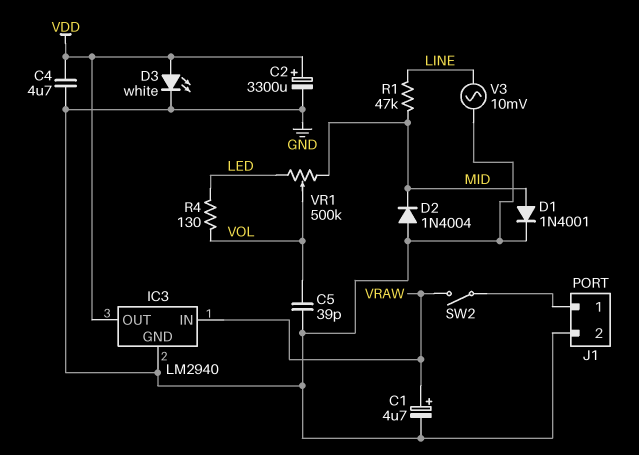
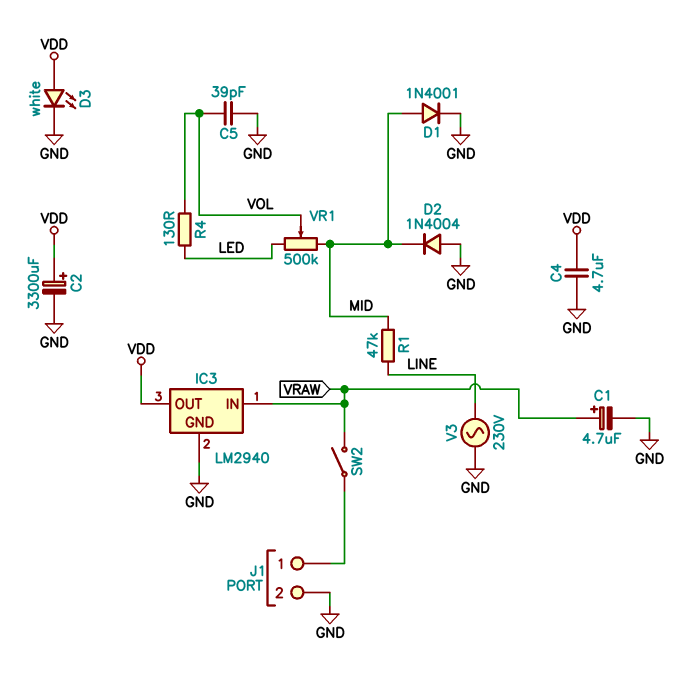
V3: AC 10mV (GND, LINE) -> AC 230V (GND, LINE)

